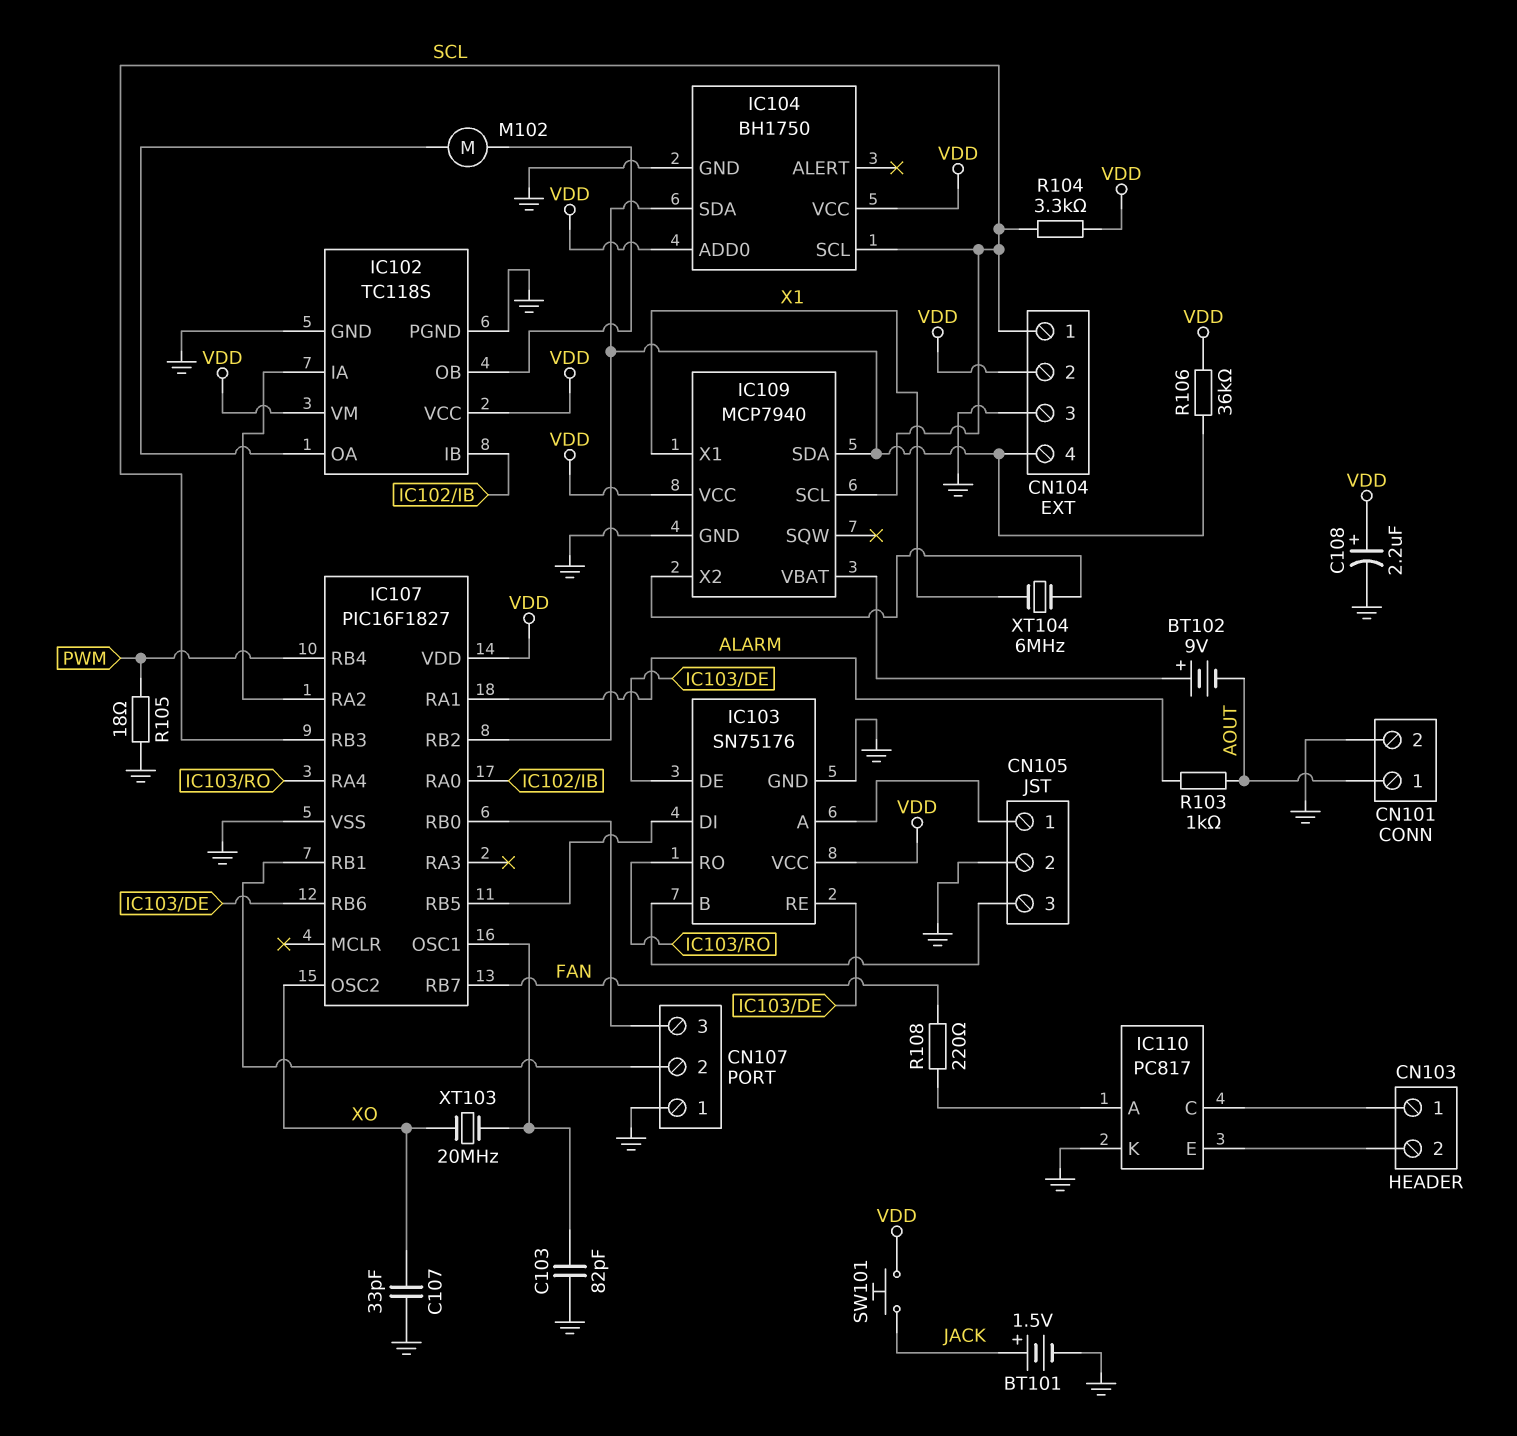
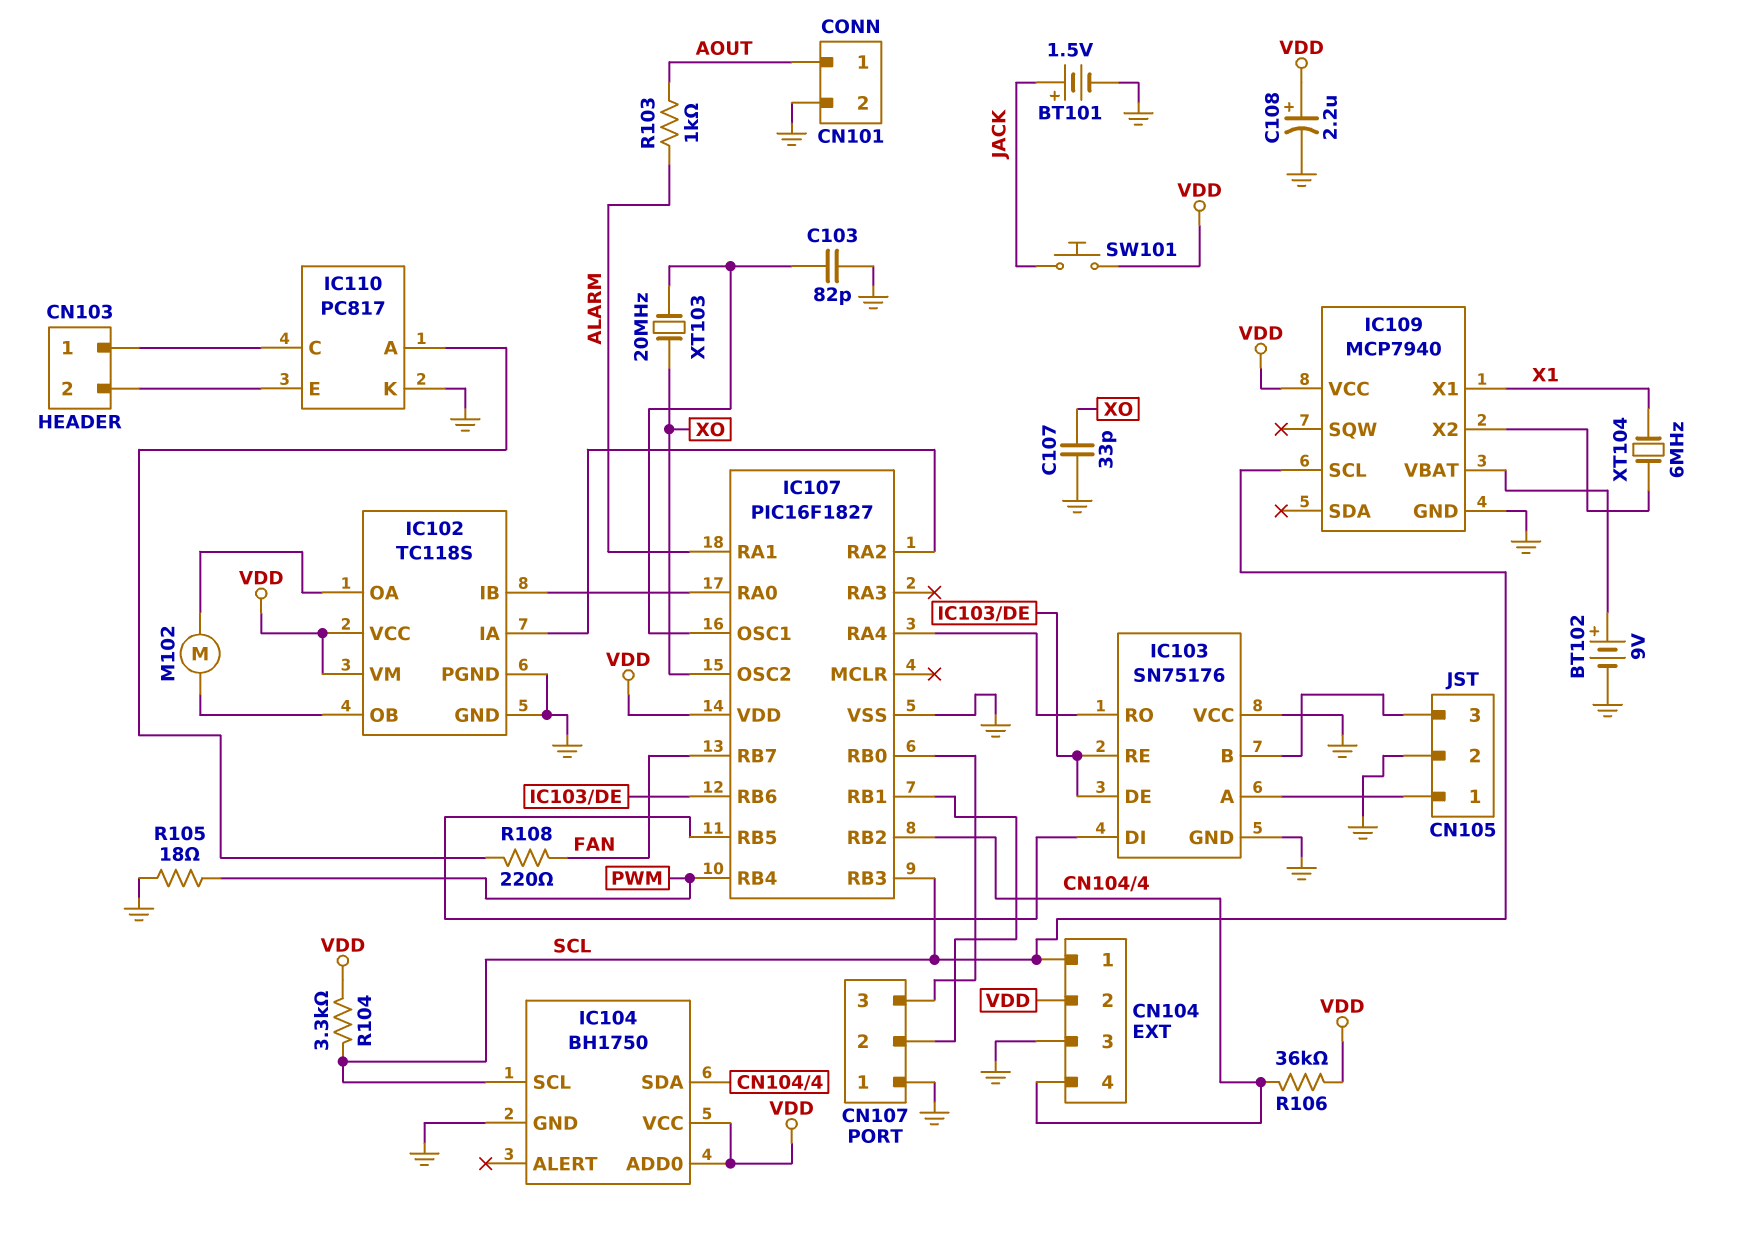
BT102: 9V (plus IC109/VBAT, minus AOUT) -> 9V (plus IC109/VBAT, minus GND)
IC103 pin VCC: VDD -> GND
IC109 pin SDA: CN104/4 -> none

